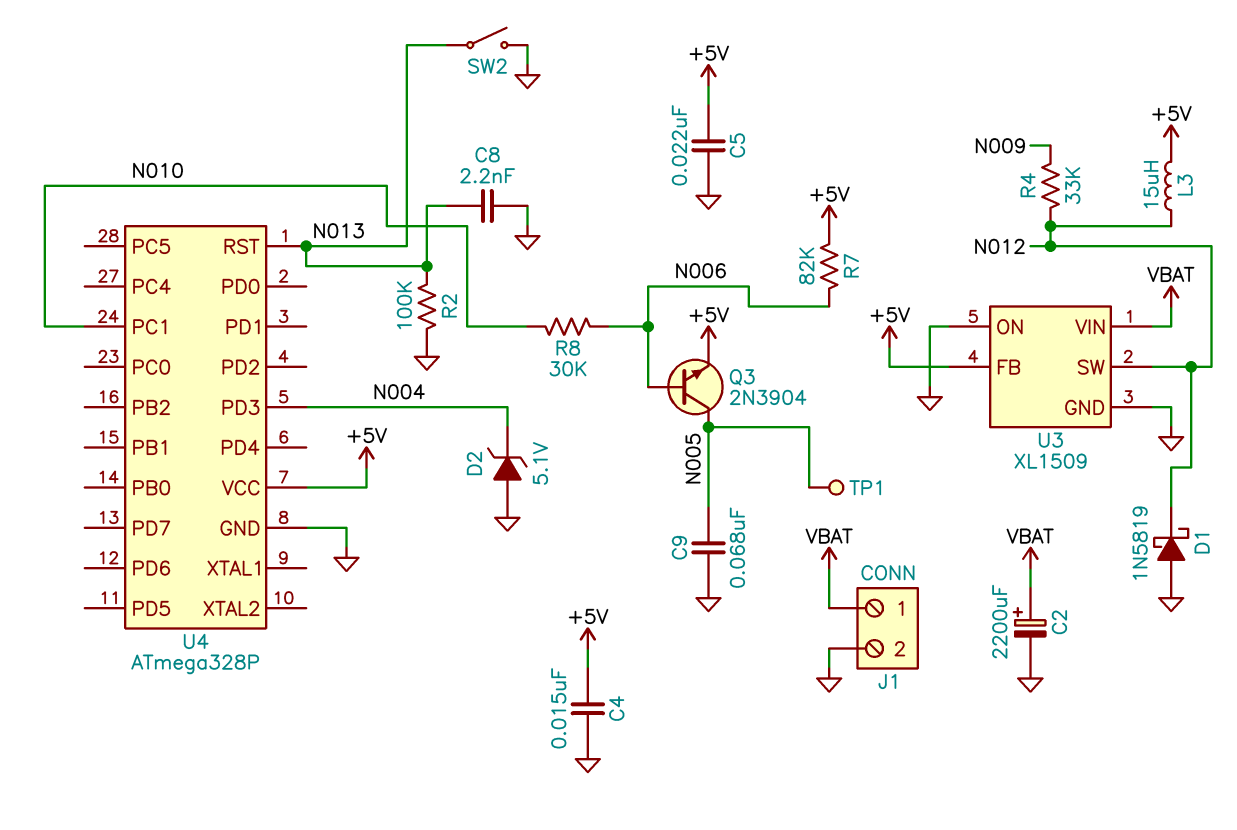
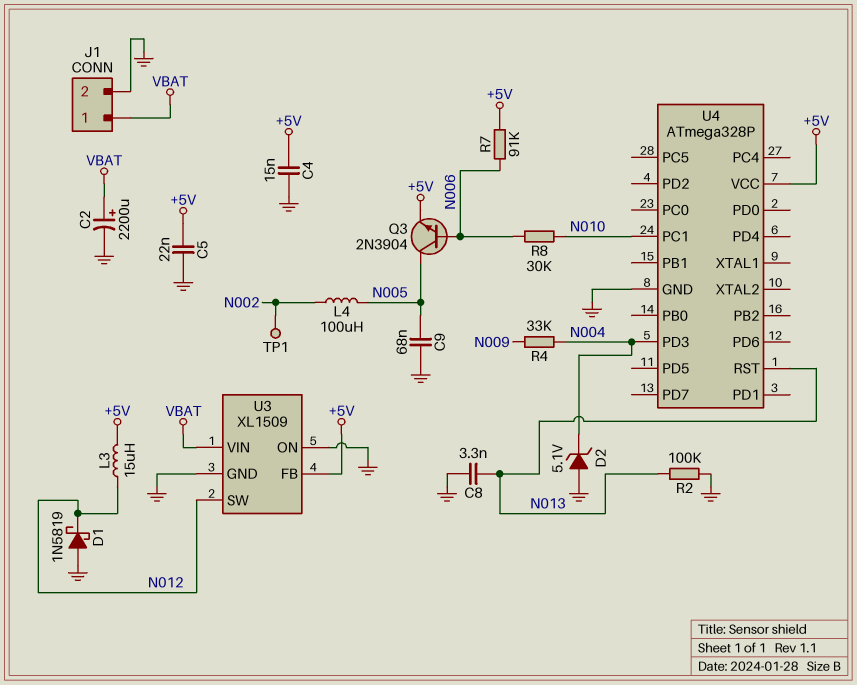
C8: 2.2nF (GND, N013) -> 3.3nF (GND, N013)
L4: none -> 100uH (N002, N005)
R4: 33k (N009, N012) -> 33k (N004, N009)
R7: 82k (+5V, N006) -> 91k (+5V, N006)
SW2: switch (GND, N013) -> none
TP1: test point (N005) -> test point (N002)

